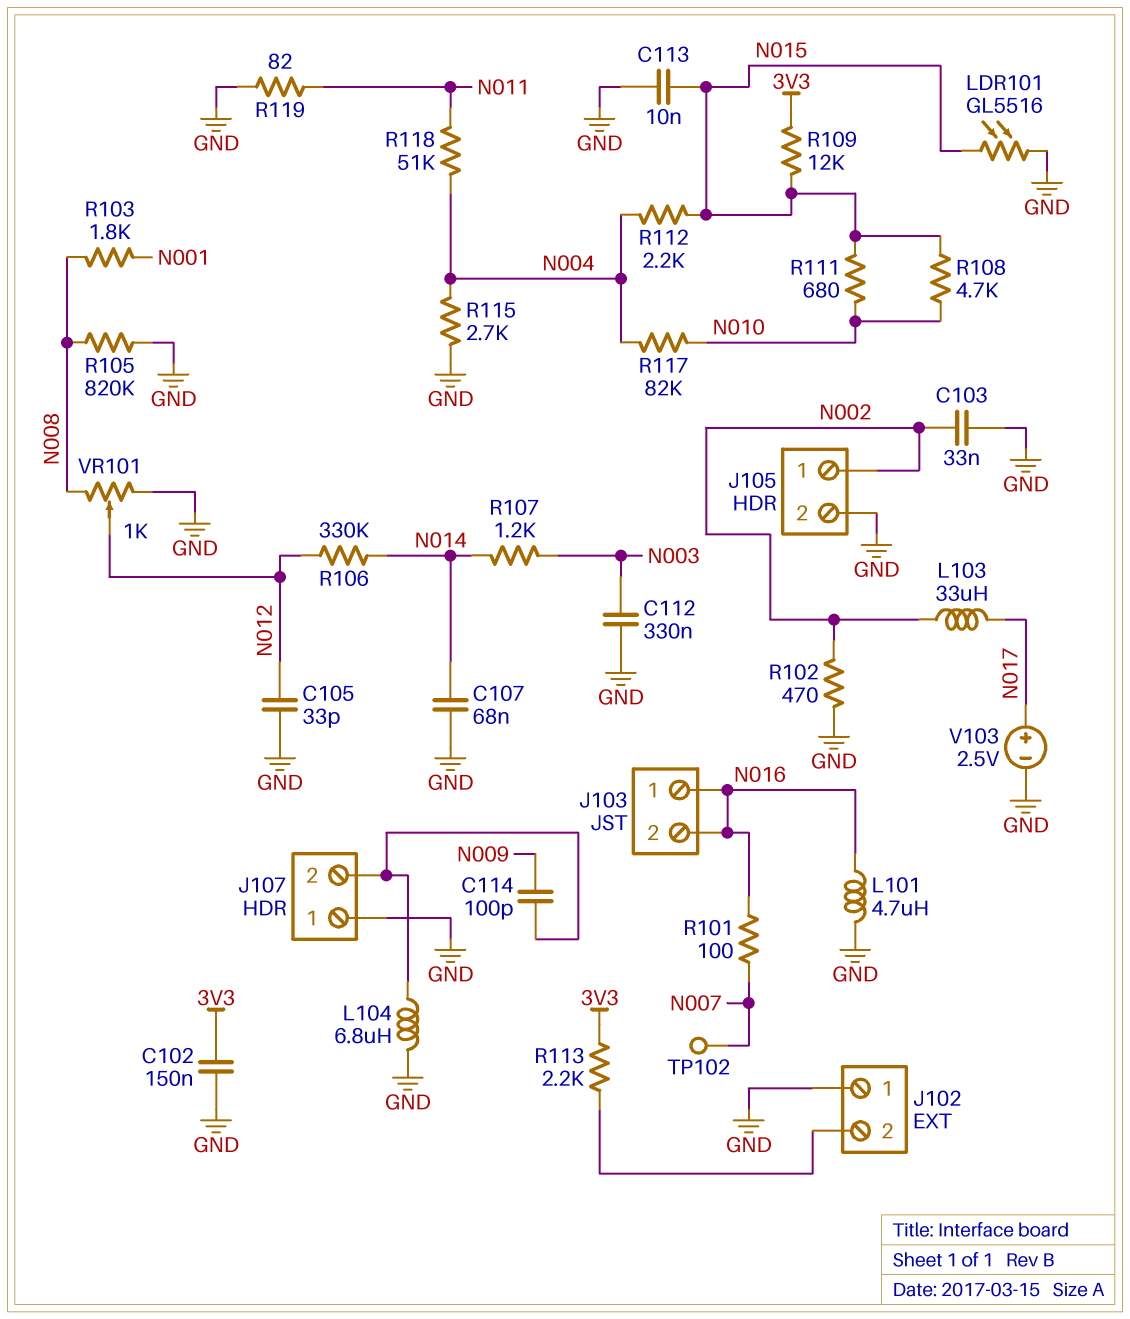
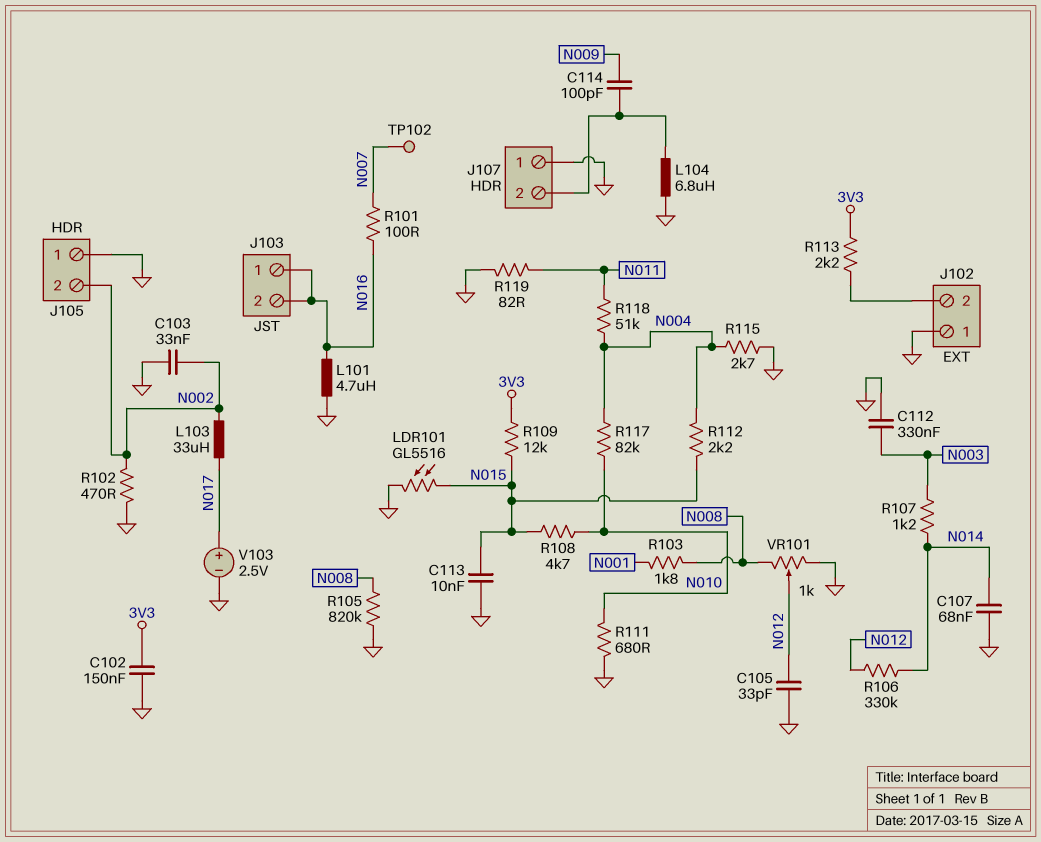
J105 pin 1: N002 -> GND
J105 pin 2: GND -> N002
R111: 680 (N010, N015) -> 680 (GND, N010)

